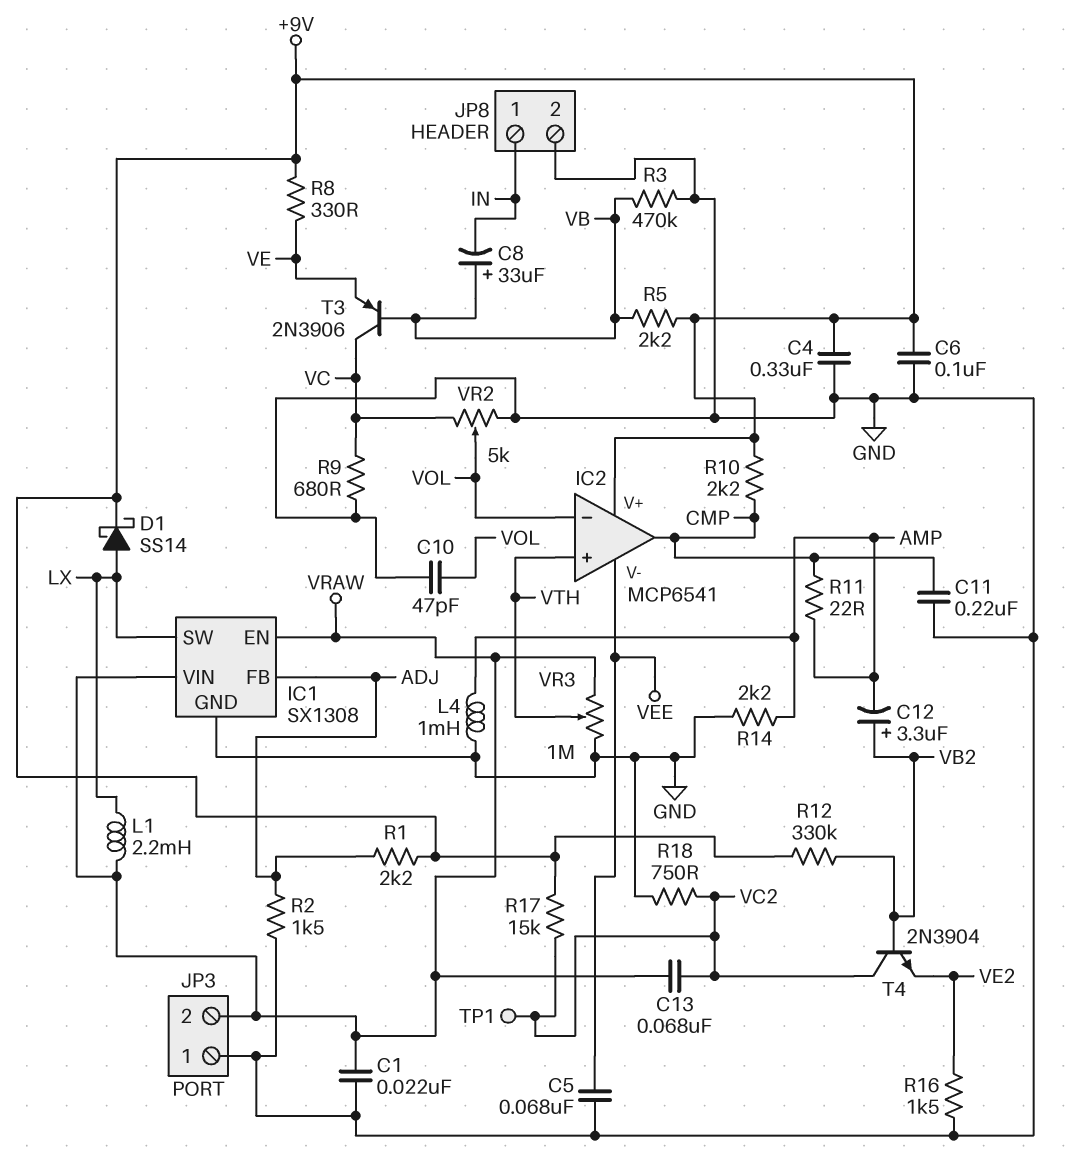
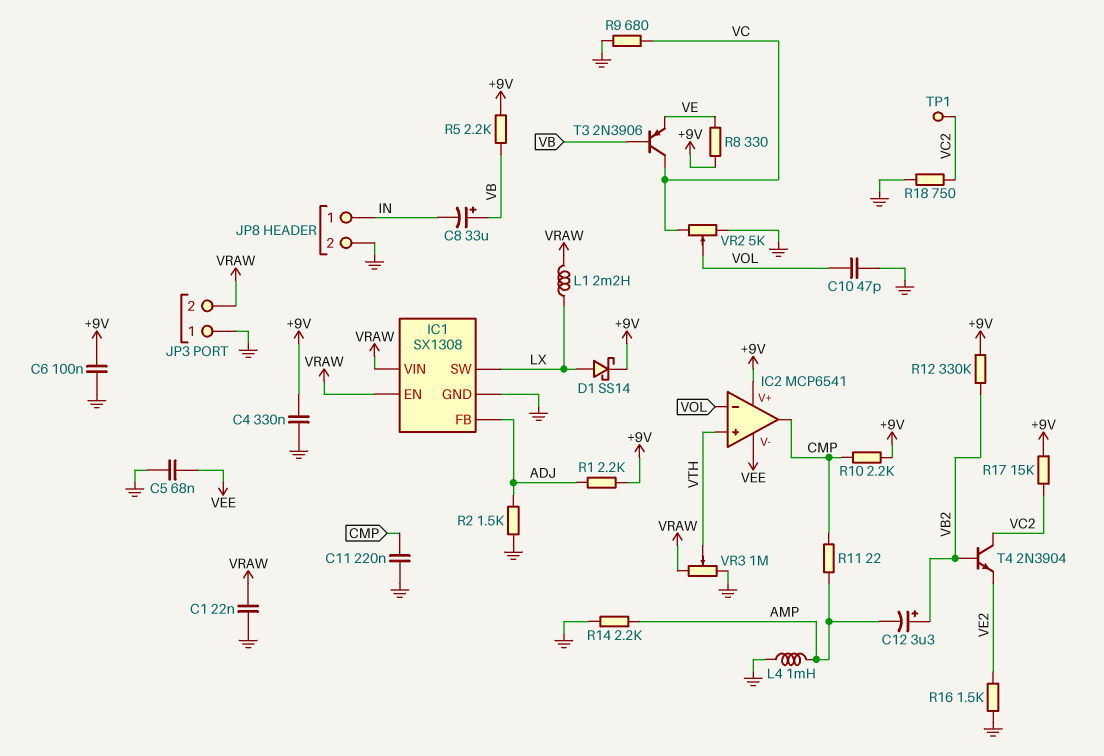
C13: 68nF (VC2, VRAW) -> none
R3: 470k (GND, VB) -> none

